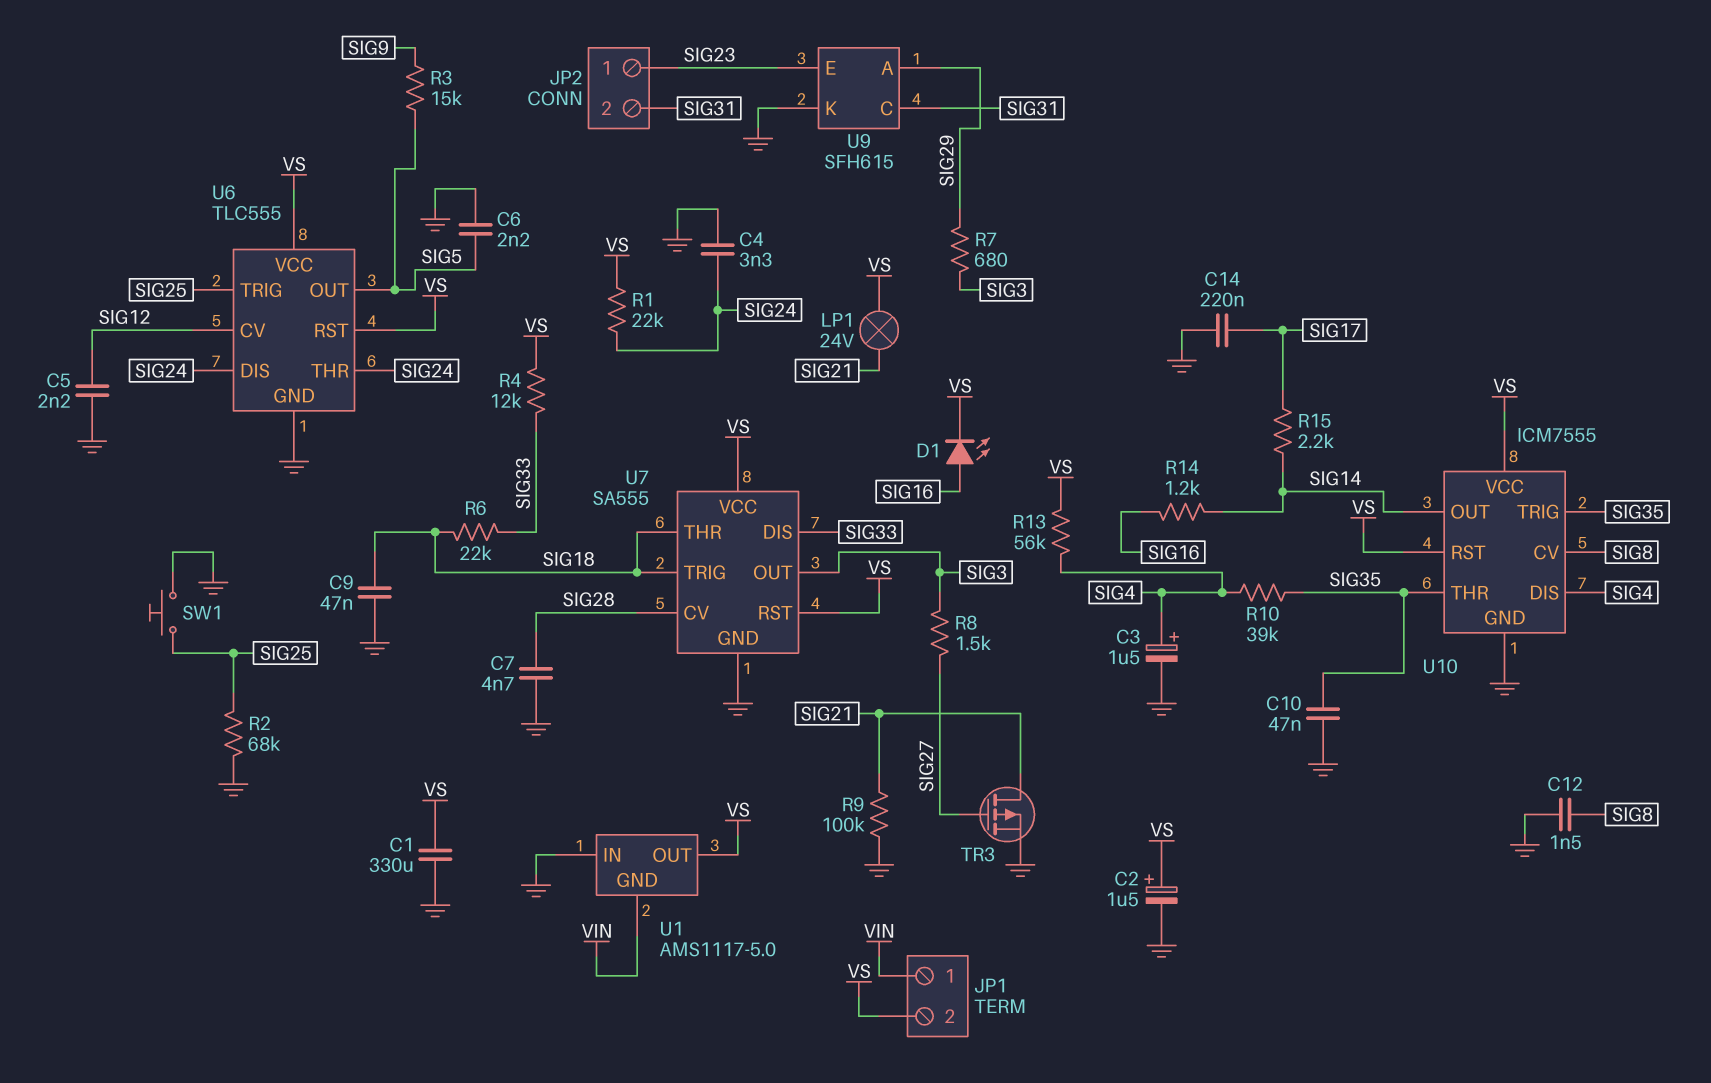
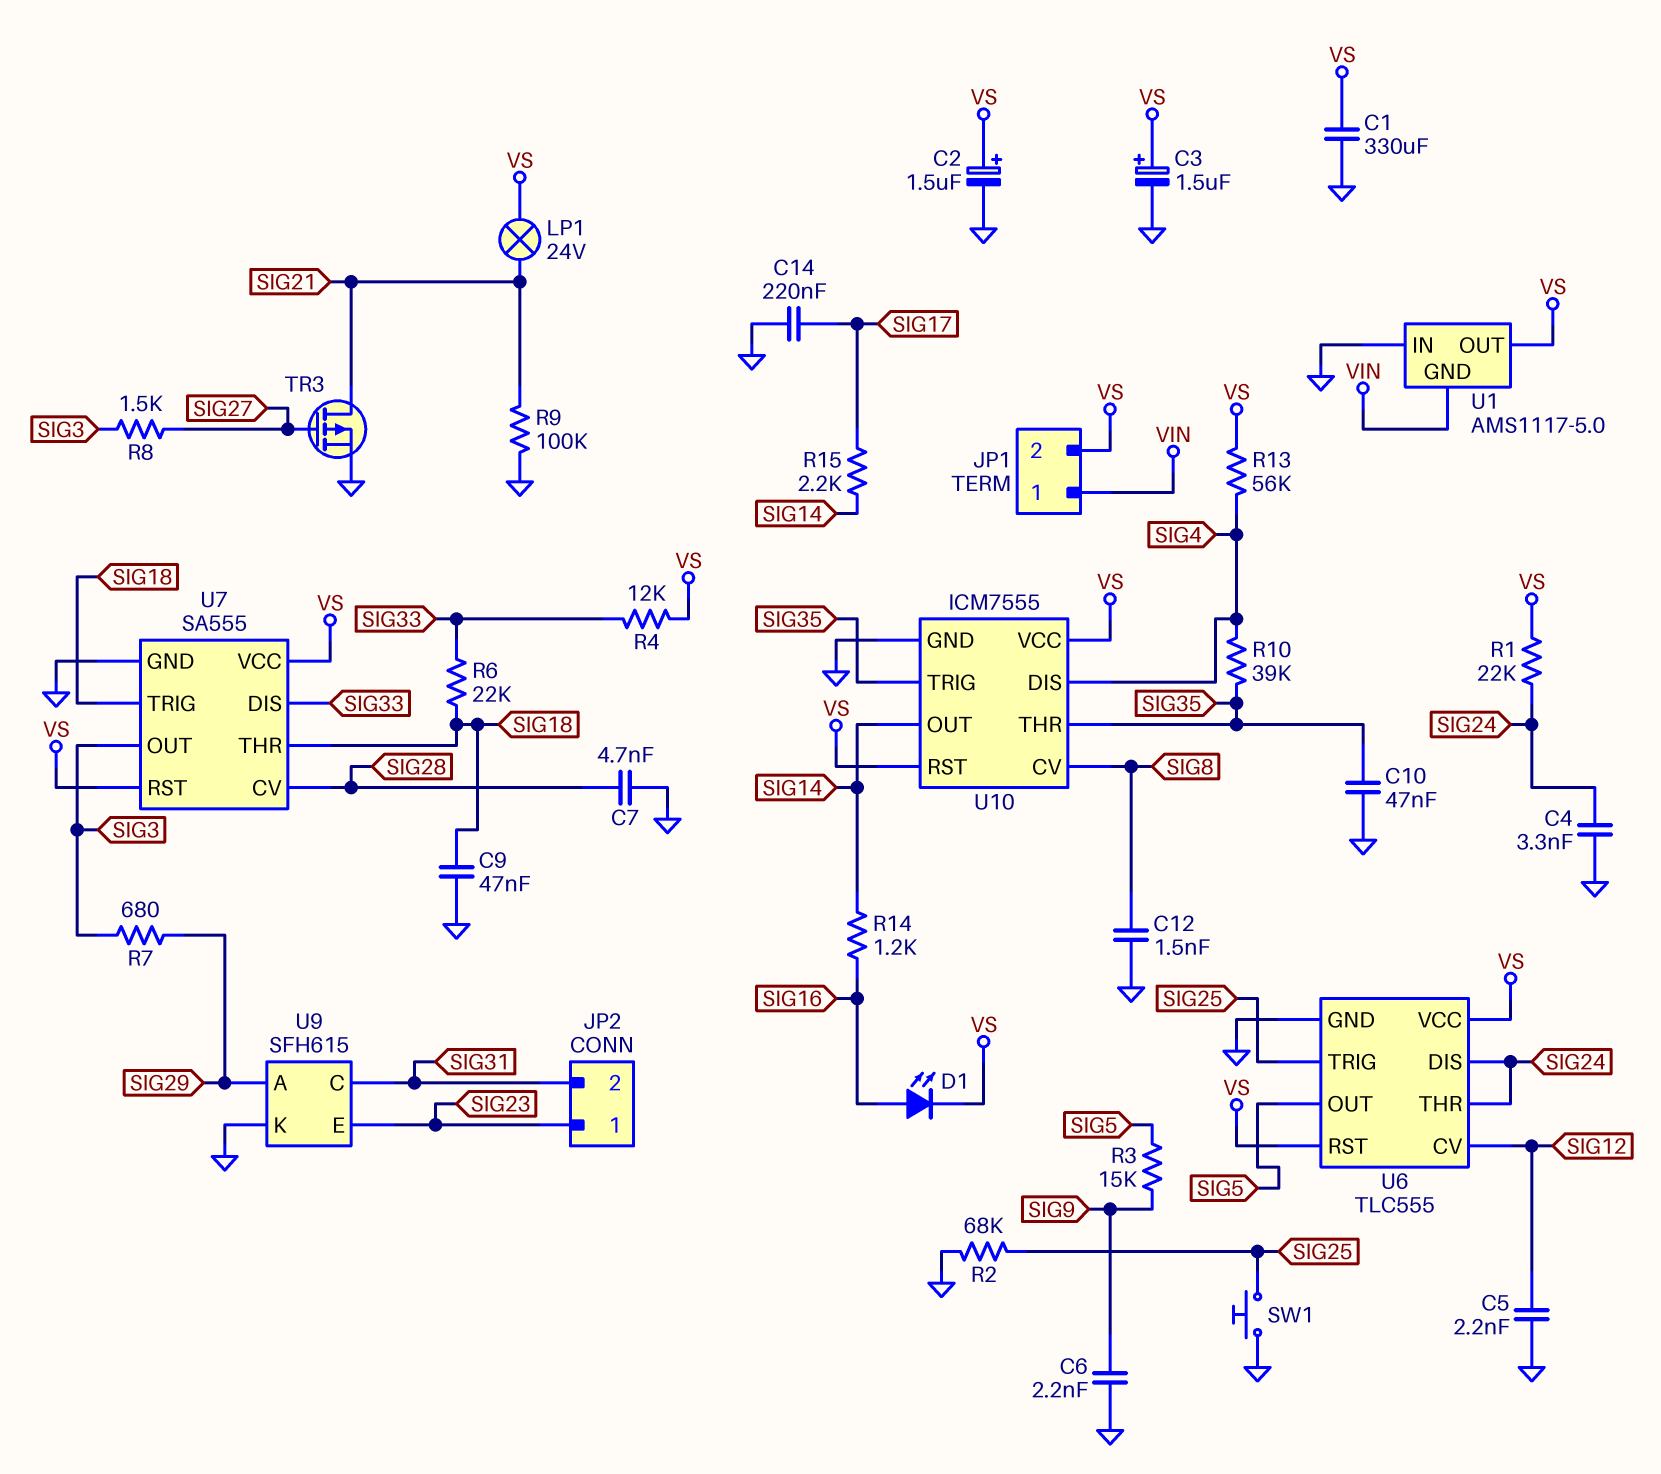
C3: 1.5uF (plus SIG4, minus GND) -> 1.5uF (plus VS, minus GND)
C6: 2.2nF (GND, SIG5) -> 2.2nF (GND, SIG9)

